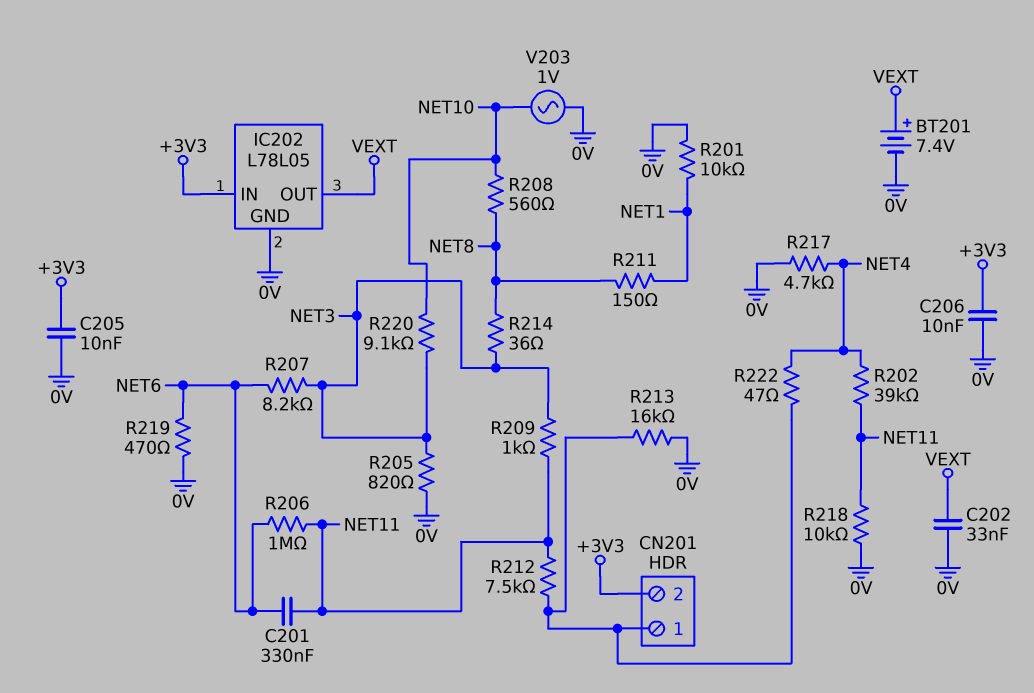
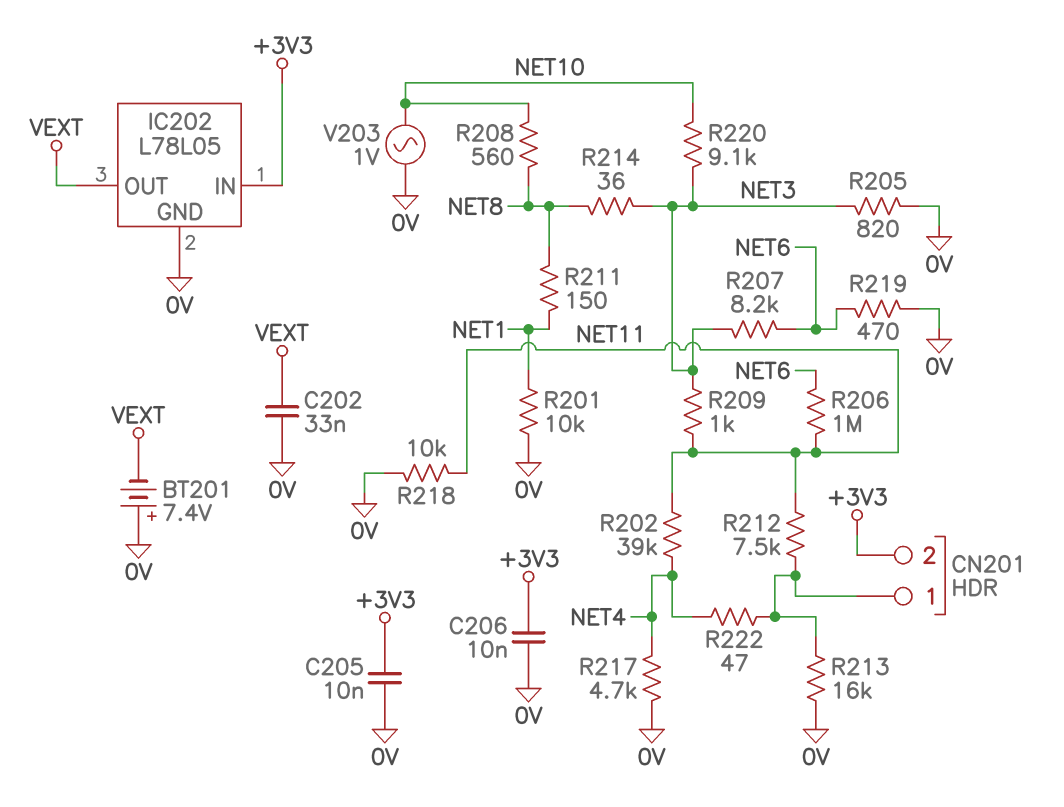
BT201: 7.4V (plus VEXT, minus 0V) -> 7.4V (plus 0V, minus VEXT)
C201: 330nF (NET6, NET11) -> none

